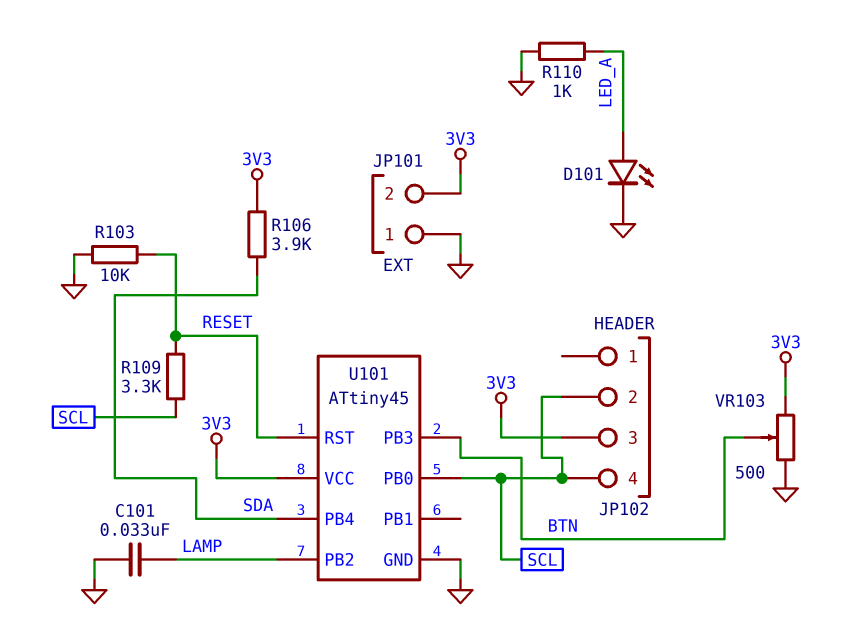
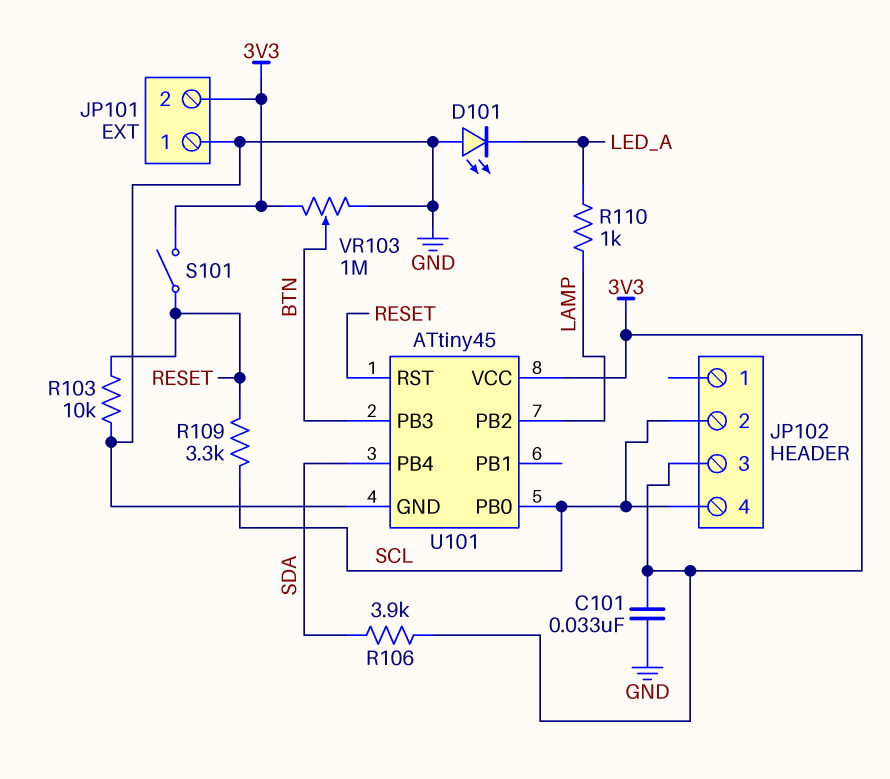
C101: 33nF (GND, LAMP) -> 33nF (3V3, GND)
D101: LED (A LED_A, K GND) -> LED (A GND, K LED_A)
R110: 1k (GND, LED_A) -> 1k (LAMP, LED_A)
S101: none -> switch (3V3, RESET)
VR103: 500 (3V3, GND, wiper BTN) -> 1M (3V3, GND, wiper BTN)

